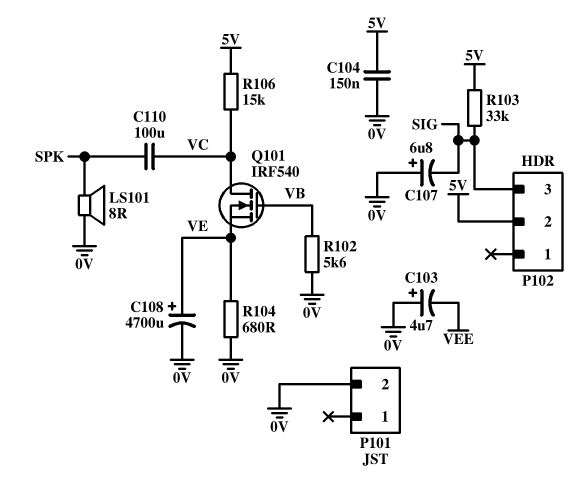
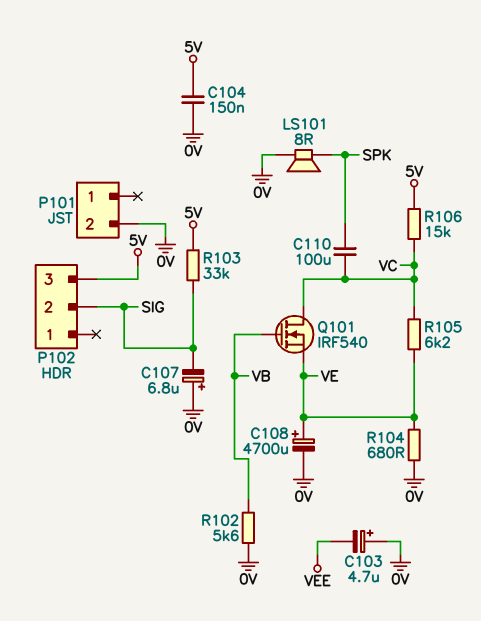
P102 pin 2: 5V -> SIG
P102 pin 3: SIG -> 5V
R105: none -> 6.2k (VC, VE)

